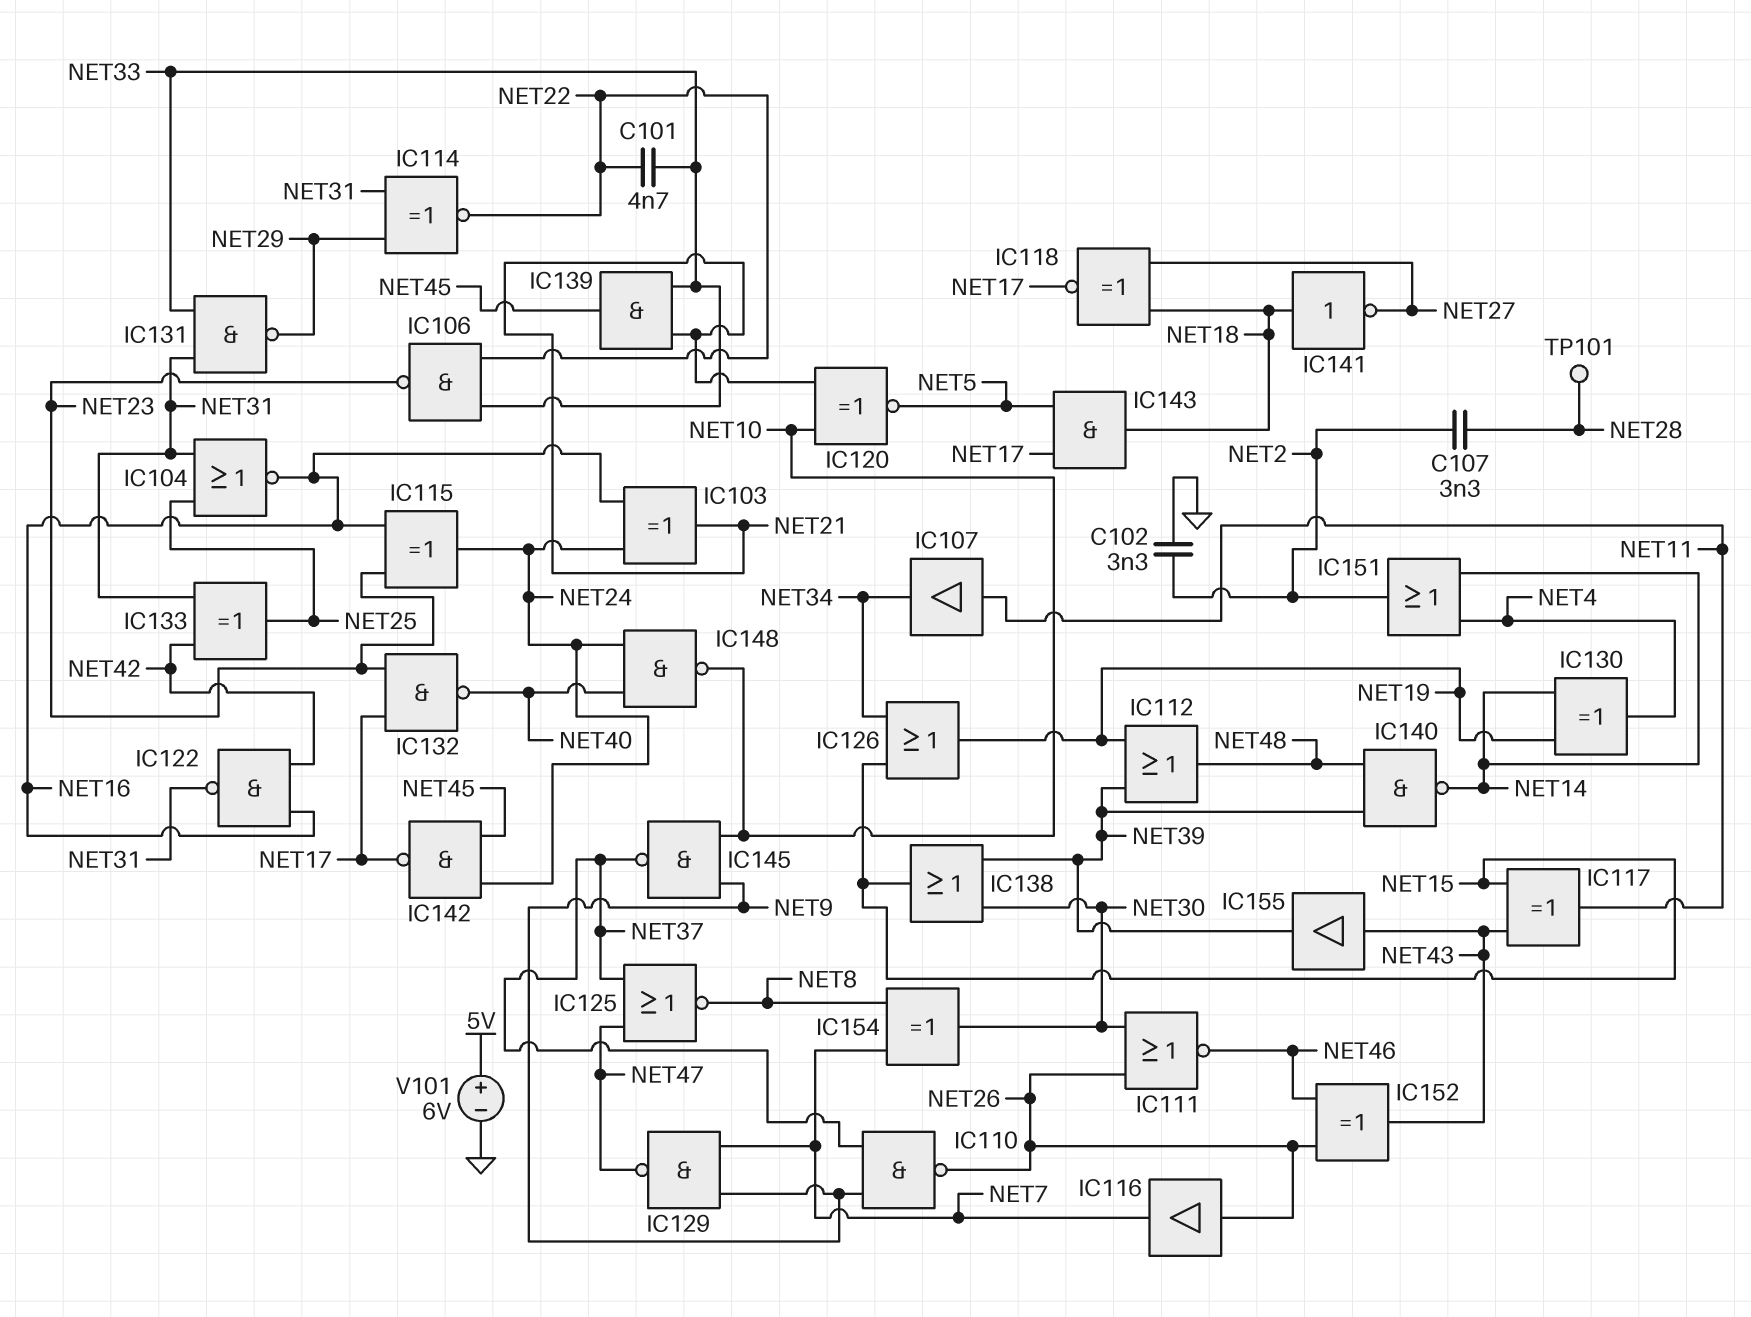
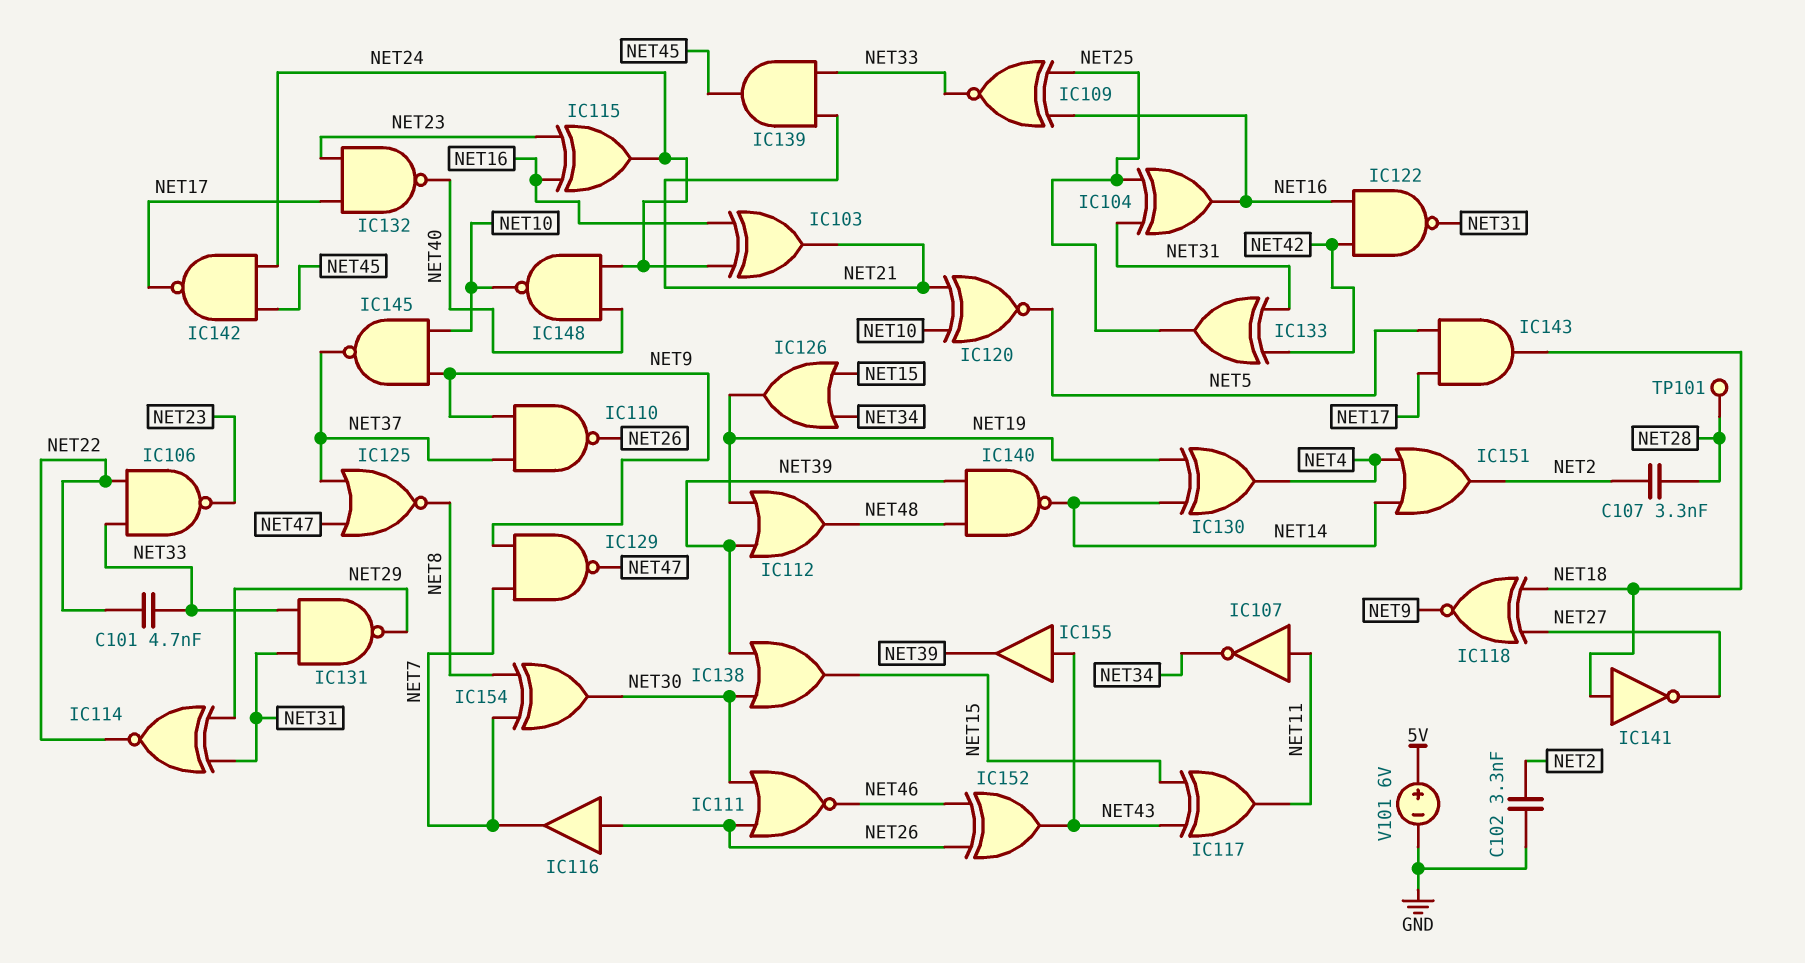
IC104: NOR (in NET25, in NET31, out NET16) -> XOR (in NET25, in NET31, out NET16)
IC107: buffer (in NET11, out NET34) -> NOT (in NET11, out NET34)
IC109: none -> XNOR (in NET16, in NET25, out NET33)
IC118: XNOR (in NET18, in NET27, out NET17) -> XNOR (in NET18, in NET27, out NET9)

